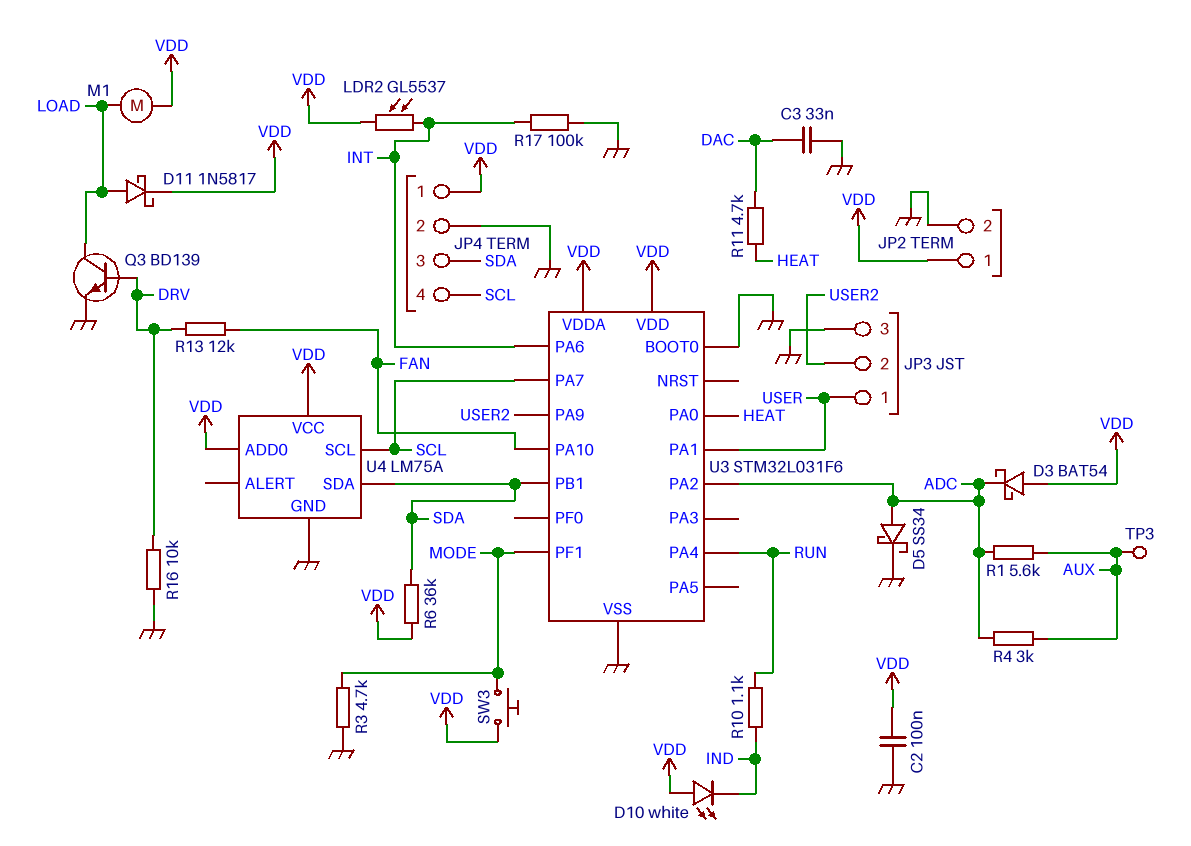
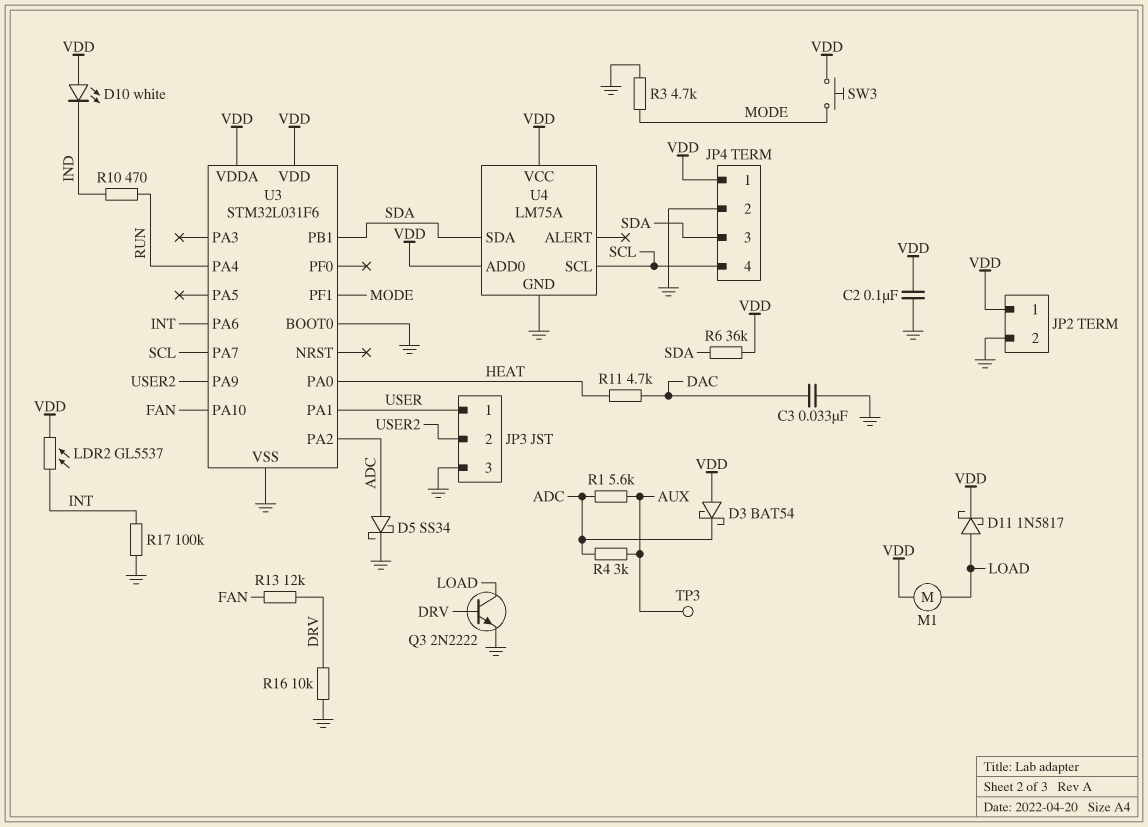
Q3: NPN BD139 (B DRV, C LOAD, E GND) -> NPN 2N2222 (B DRV, C LOAD, E GND)
R10: 1.1k (IND, RUN) -> 470 (IND, RUN)

